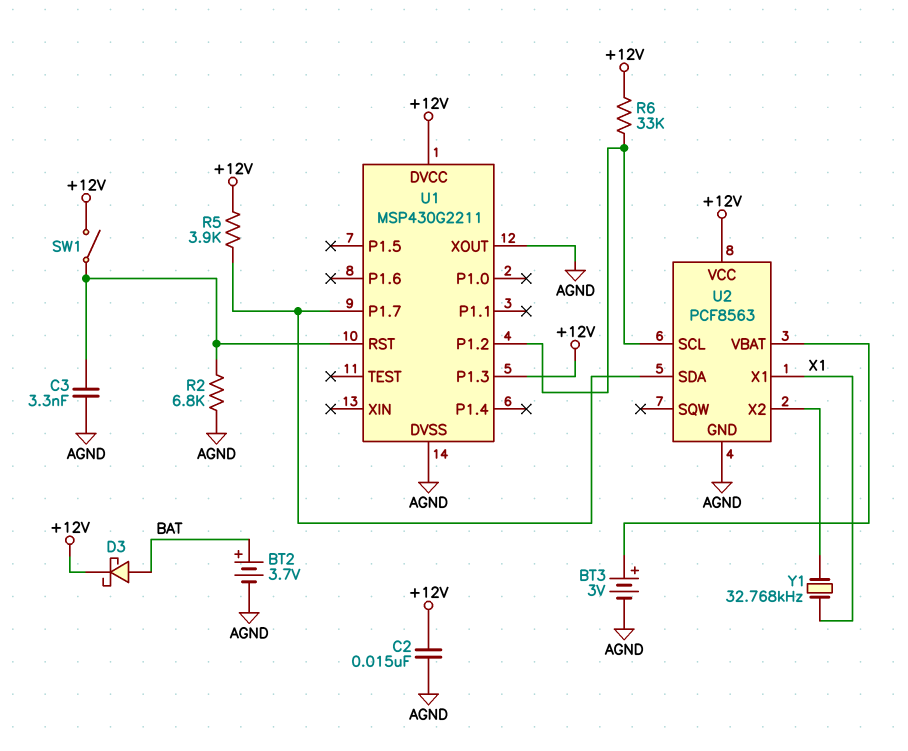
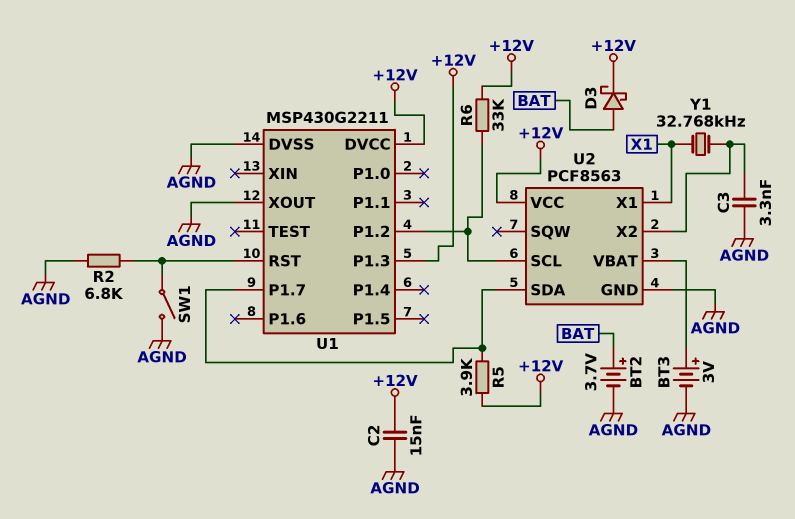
C3: 3.3nF (AGND, U1/RST) -> 3.3nF (AGND, U2/X2)
SW1: switch (+12V, U1/RST) -> switch (AGND, U1/RST)

